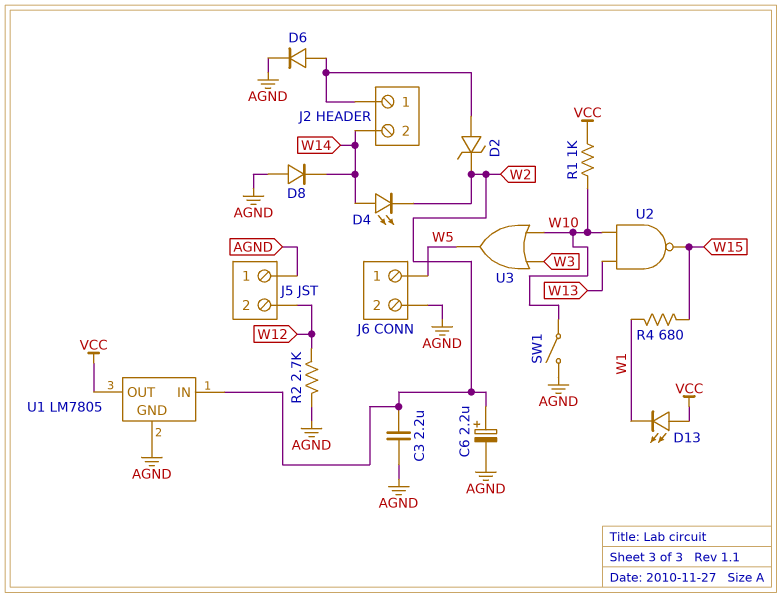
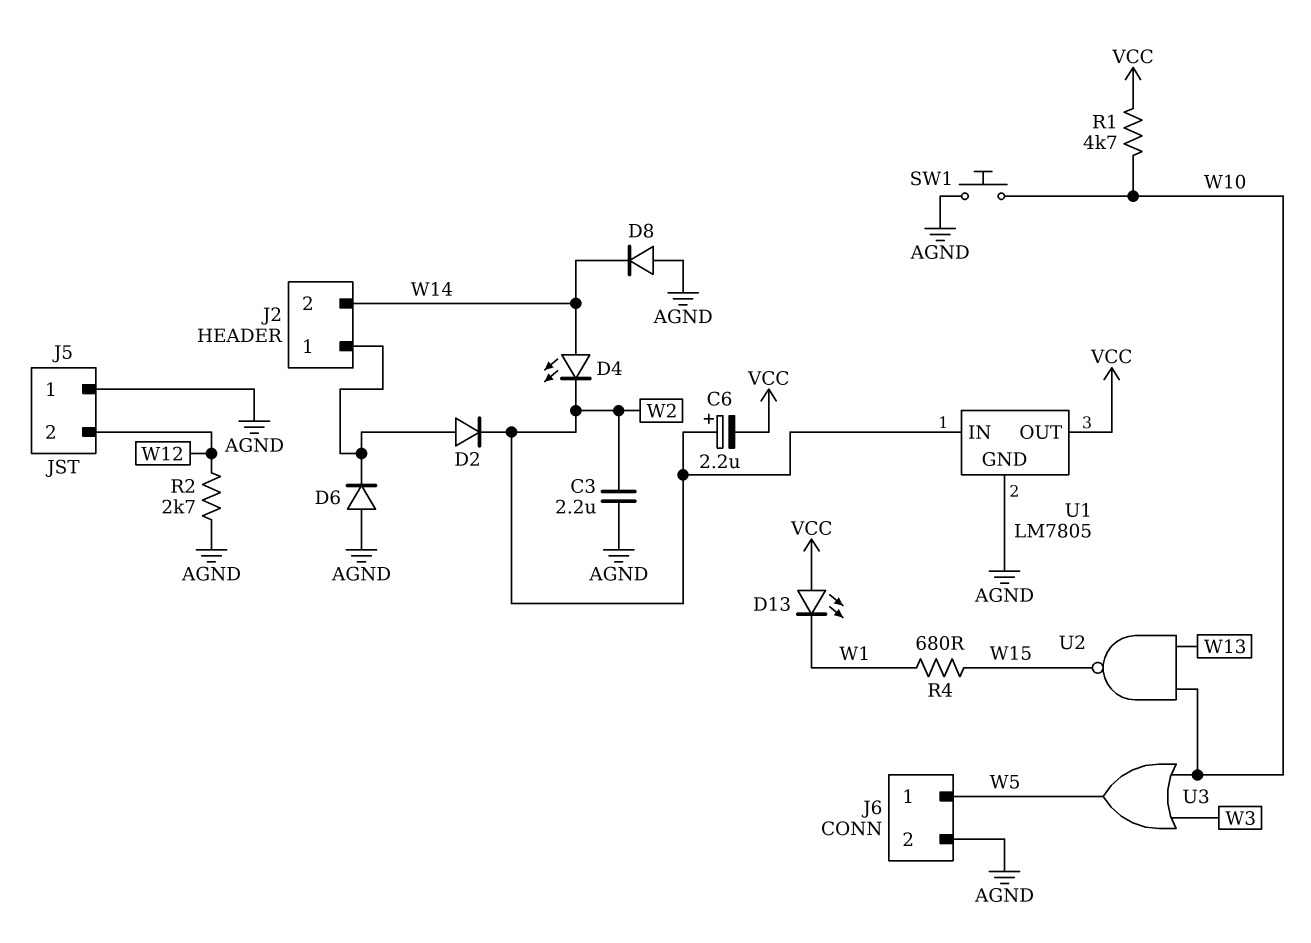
C6: 2.2uF (plus W2, minus AGND) -> 2.2uF (plus W2, minus VCC)
D2: zener (A J2/1, K W2) -> diode (A J2/1, K W2)
D6: diode (A J2/1, K AGND) -> diode (A AGND, K J2/1)
R1: 1k (VCC, W10) -> 4.7k (VCC, W10)
SW1: switch (AGND, W10) -> button (AGND, W10)

